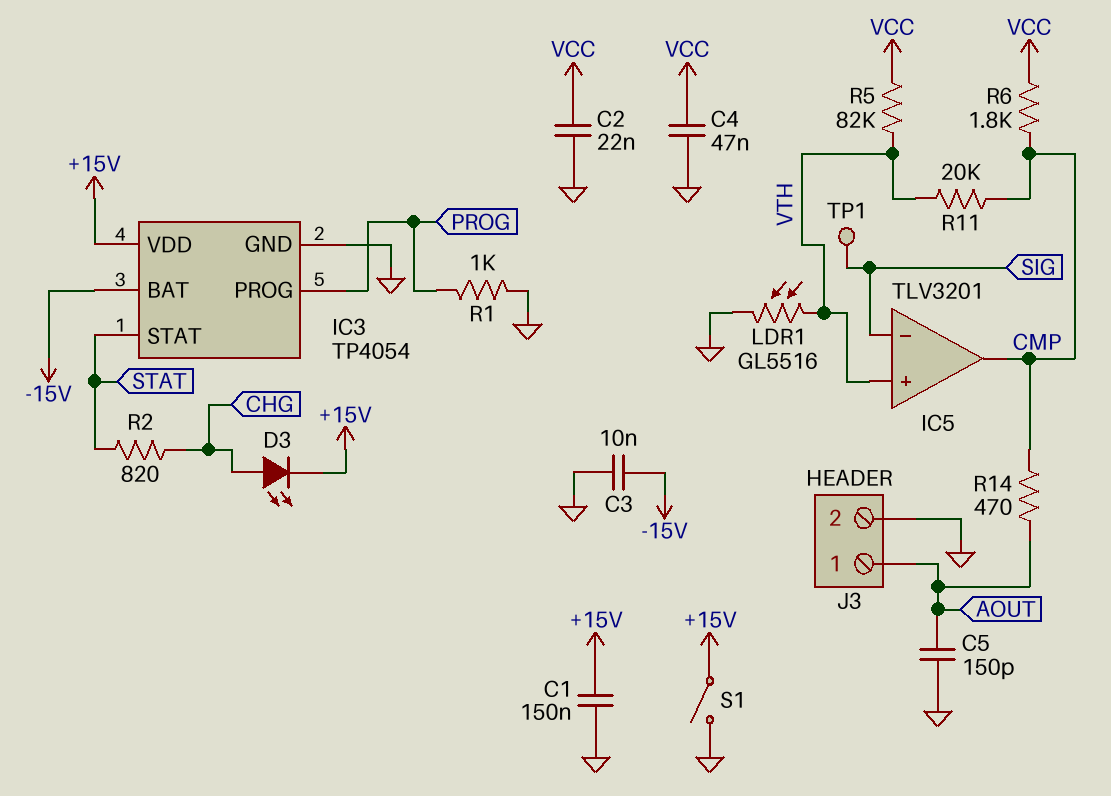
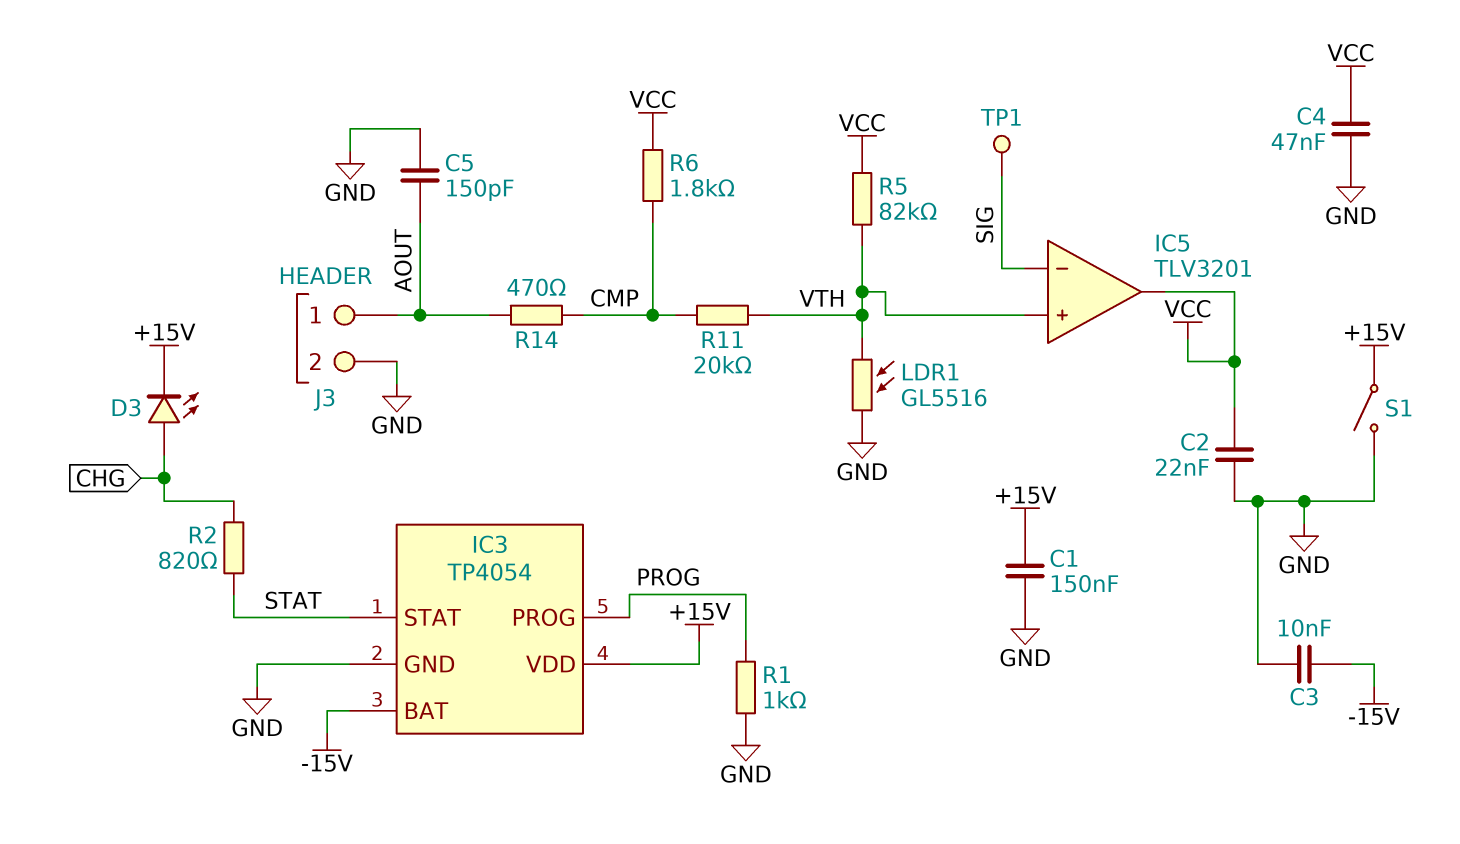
IC5 pin out: CMP -> VCC

